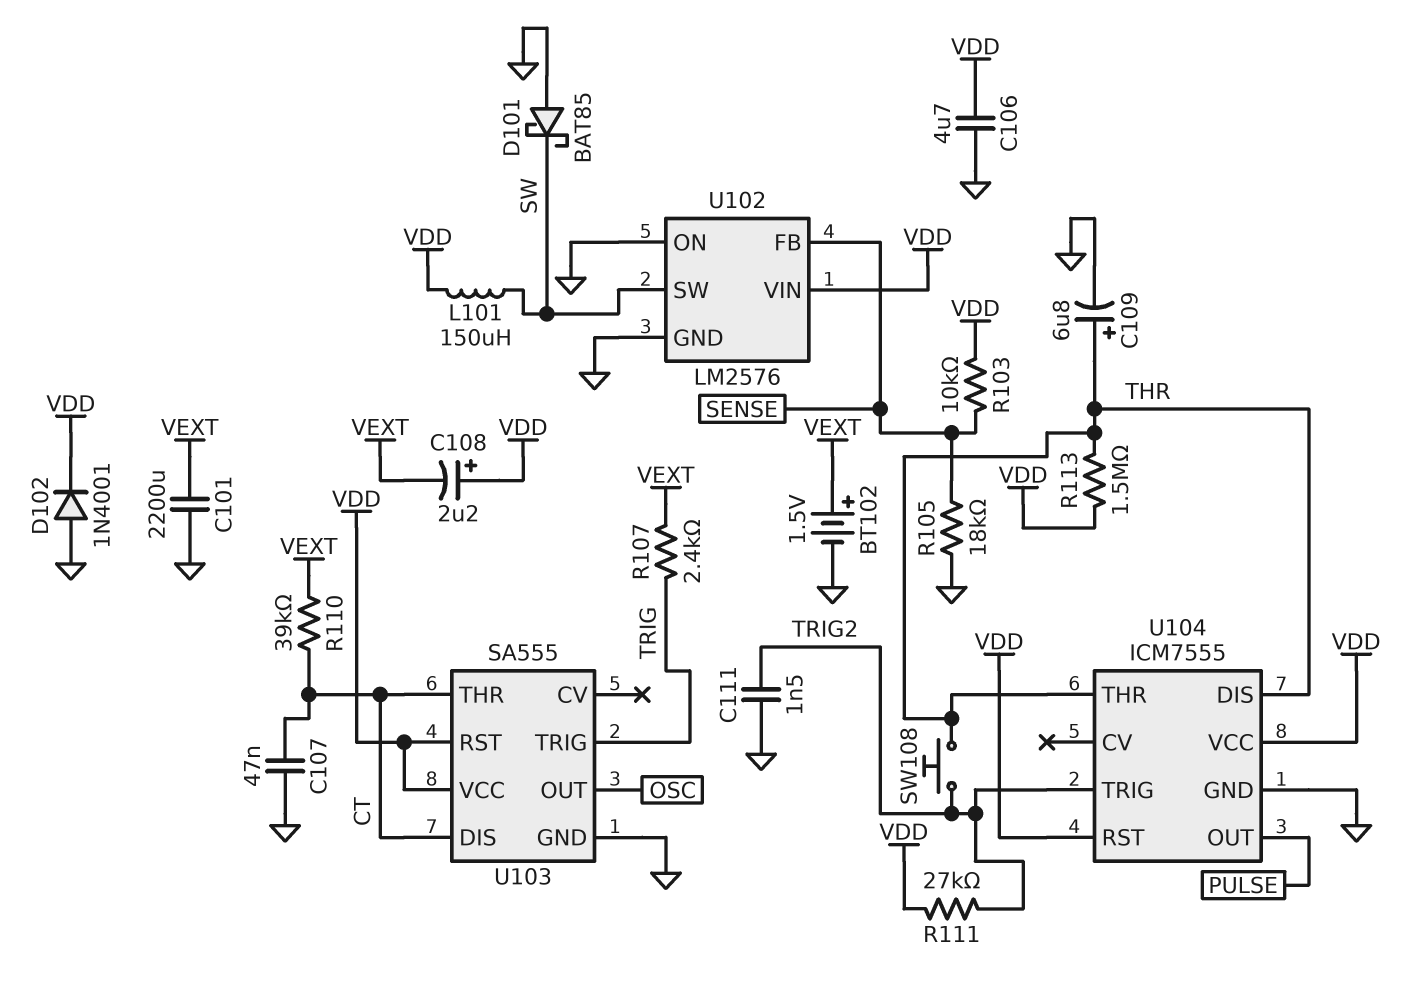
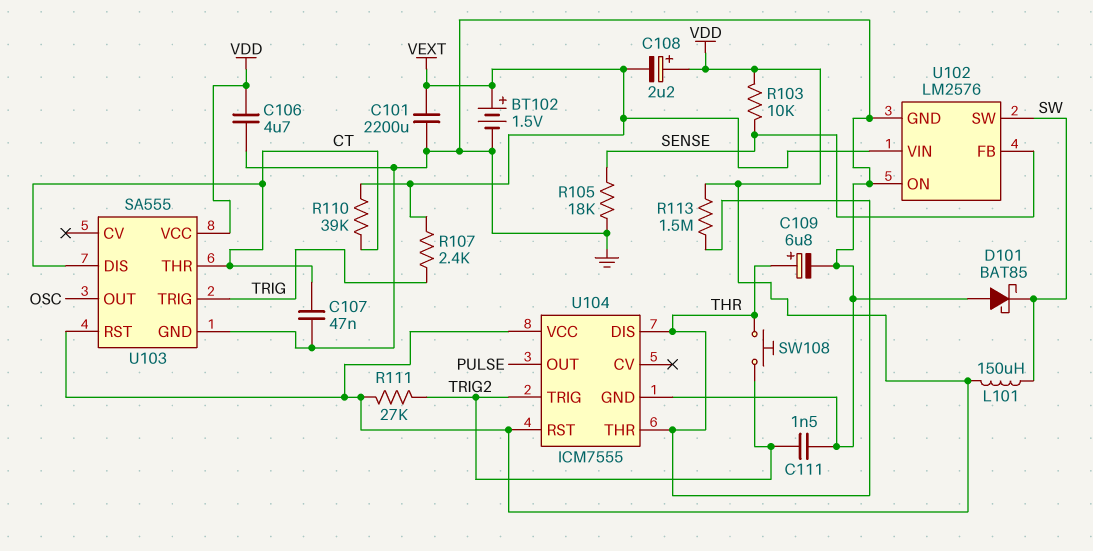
D102: diode 1N4001 (A GND, K VDD) -> none
U102 pin VIN: VDD -> VEXT

